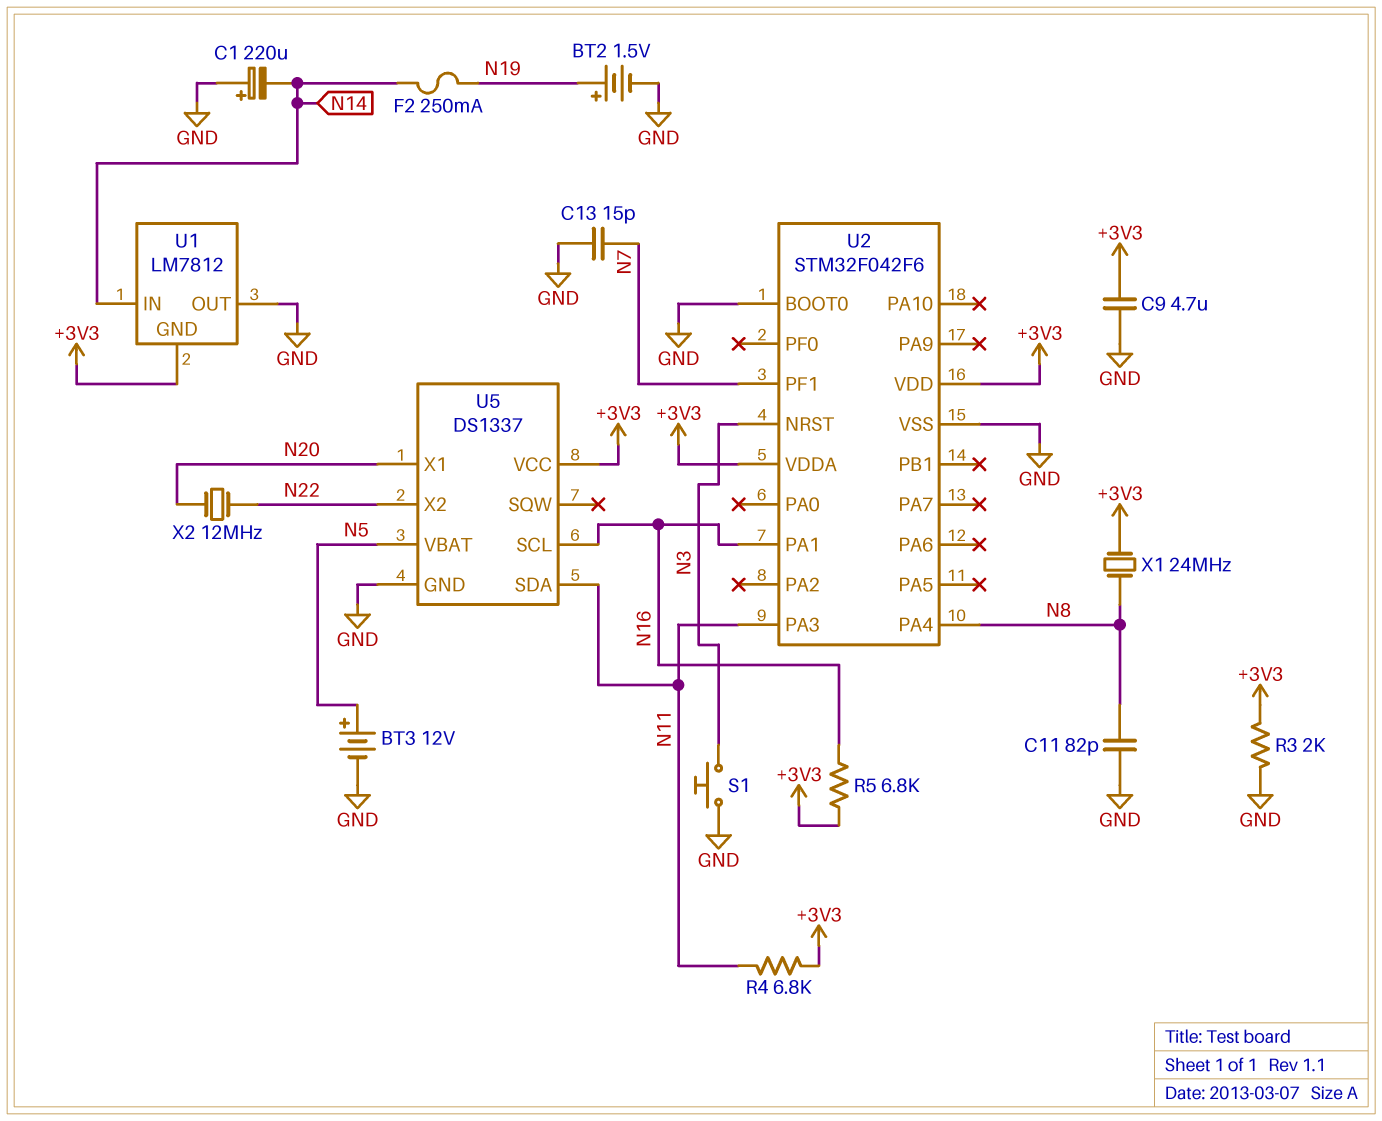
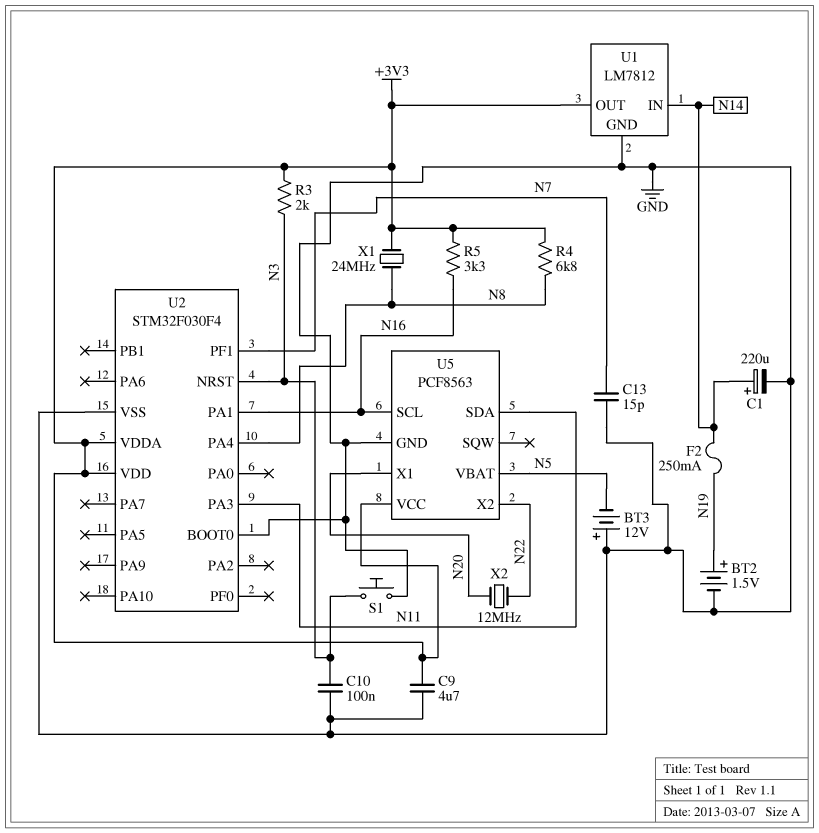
BT3: 12V (plus N5, minus GND) -> 12V (plus GND, minus N5)
C1: 220uF (plus GND, minus N14) -> 220uF (plus N14, minus GND)
C10: none -> 100nF (GND, N3)
C11: 82pF (GND, N8) -> none
R3: 2k (+3V3, GND) -> 2k (+3V3, N3)
R4: 6.8k (+3V3, N11) -> 6.8k (+3V3, N8)
R5: 6.8k (+3V3, N16) -> 3.3k (+3V3, N16)
U1 pin GND: +3V3 -> GND
U1 pin OUT: GND -> +3V3
U2: STM32F042F6 -> STM32F030F4
U5: DS1337 -> PCF8563

